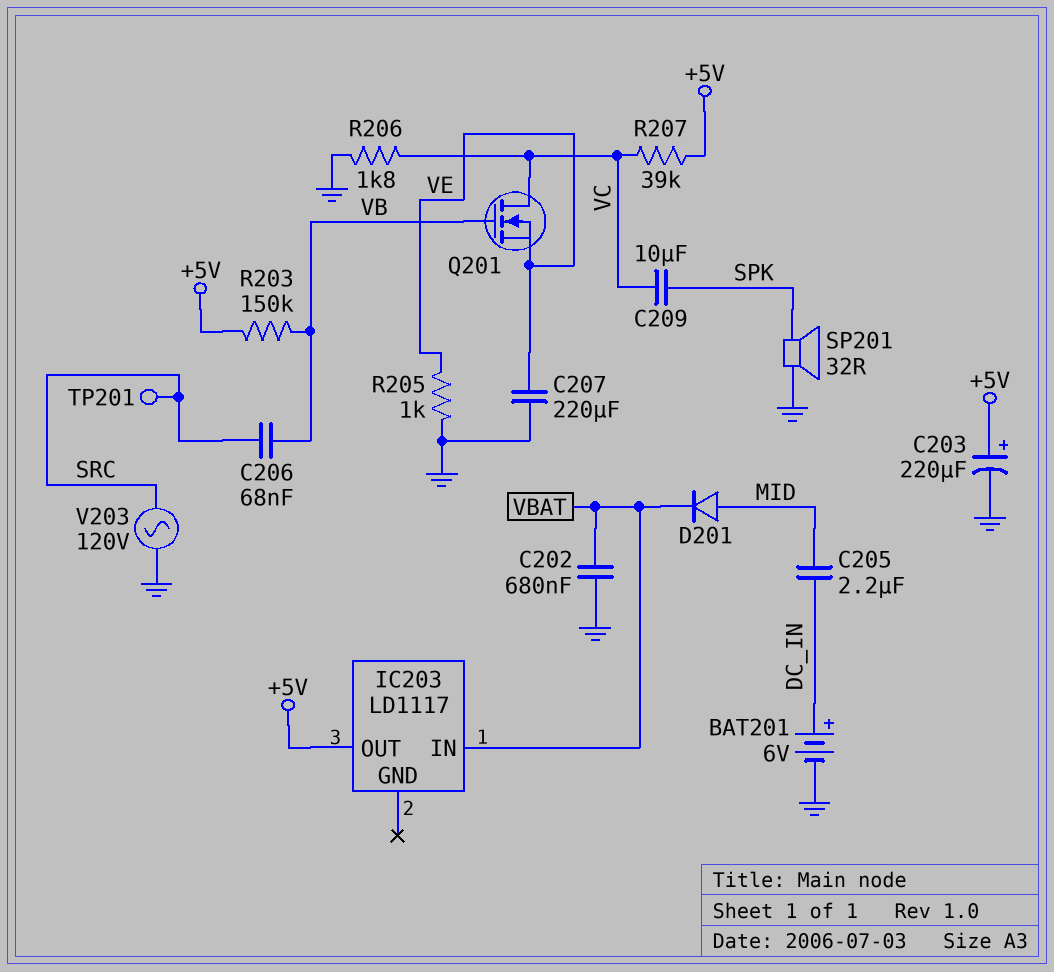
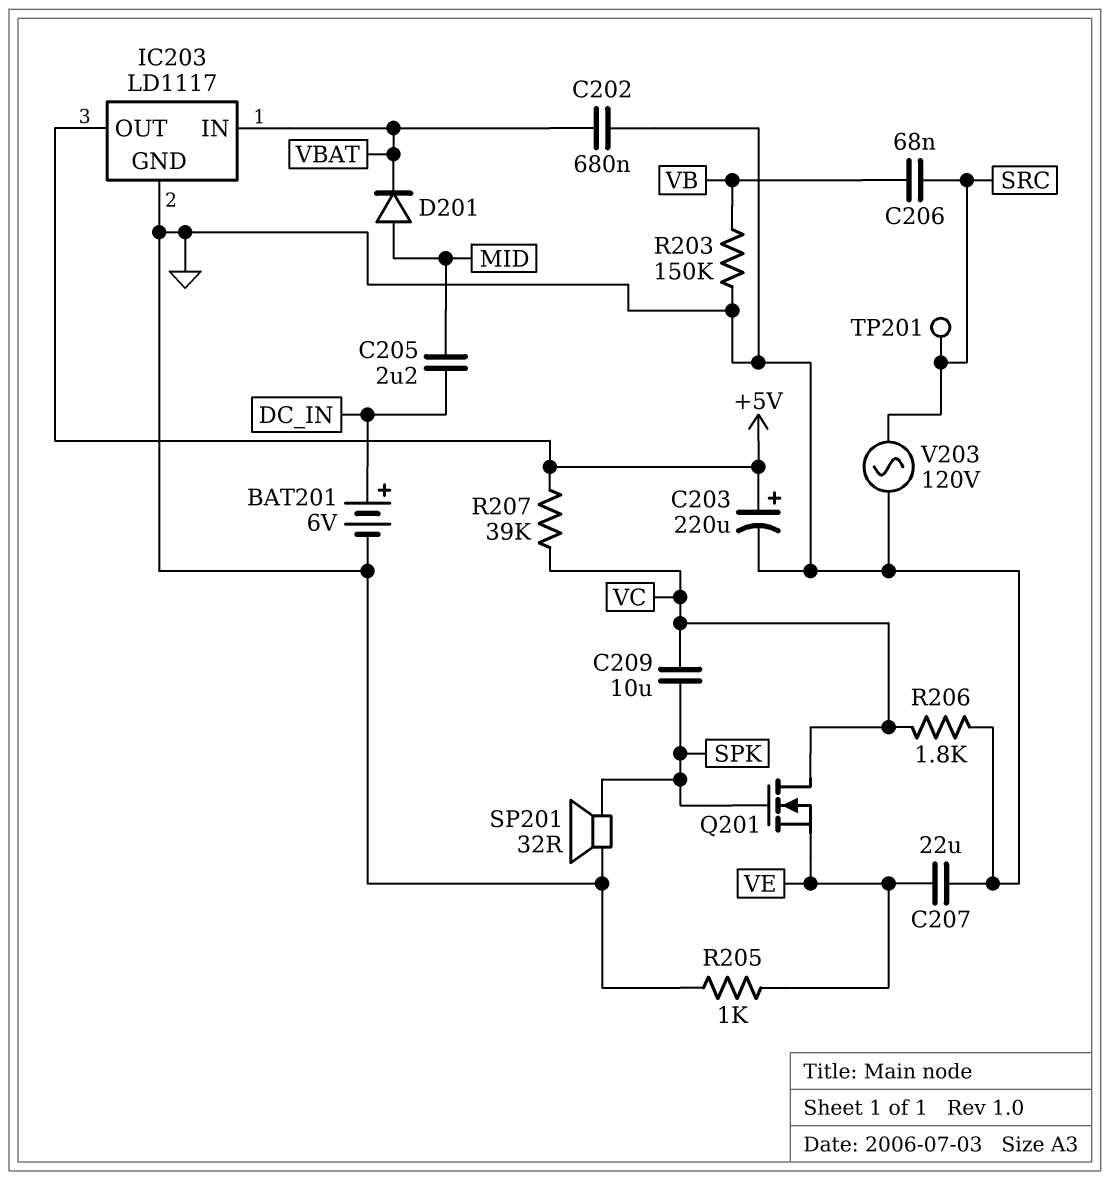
C207: 220uF (GND, VE) -> 22uF (GND, VE)
IC203 pin GND: none -> GND
Q201: NMOS (G VB, D VC, S VE) -> NMOS (G SPK, D VC, S VE)
R203: 150k (+5V, VB) -> 150k (GND, VB)

